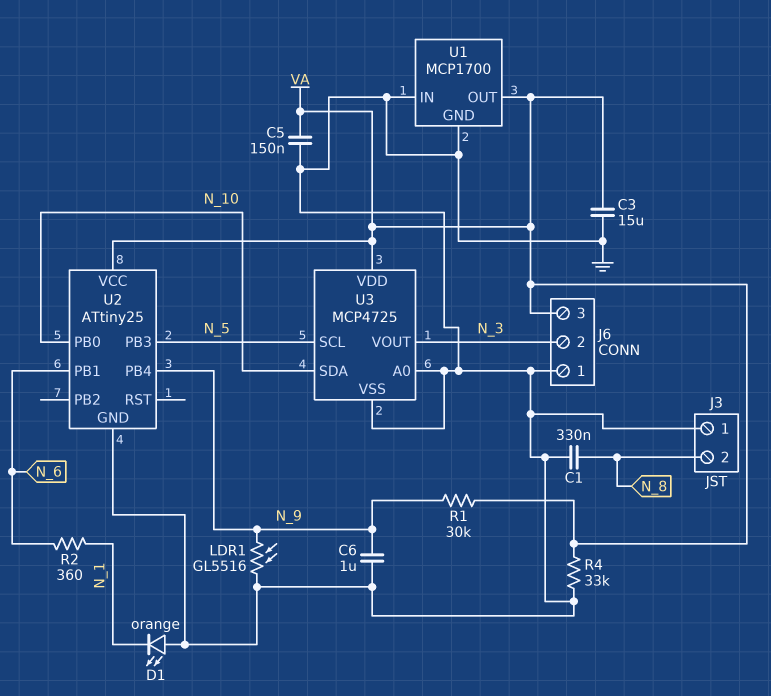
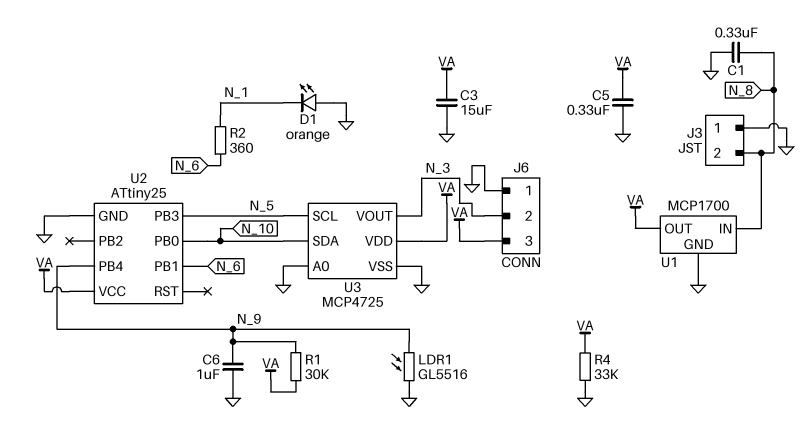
C5: 150nF (GND, VA) -> 330nF (GND, VA)
U1 pin IN: GND -> N_8

